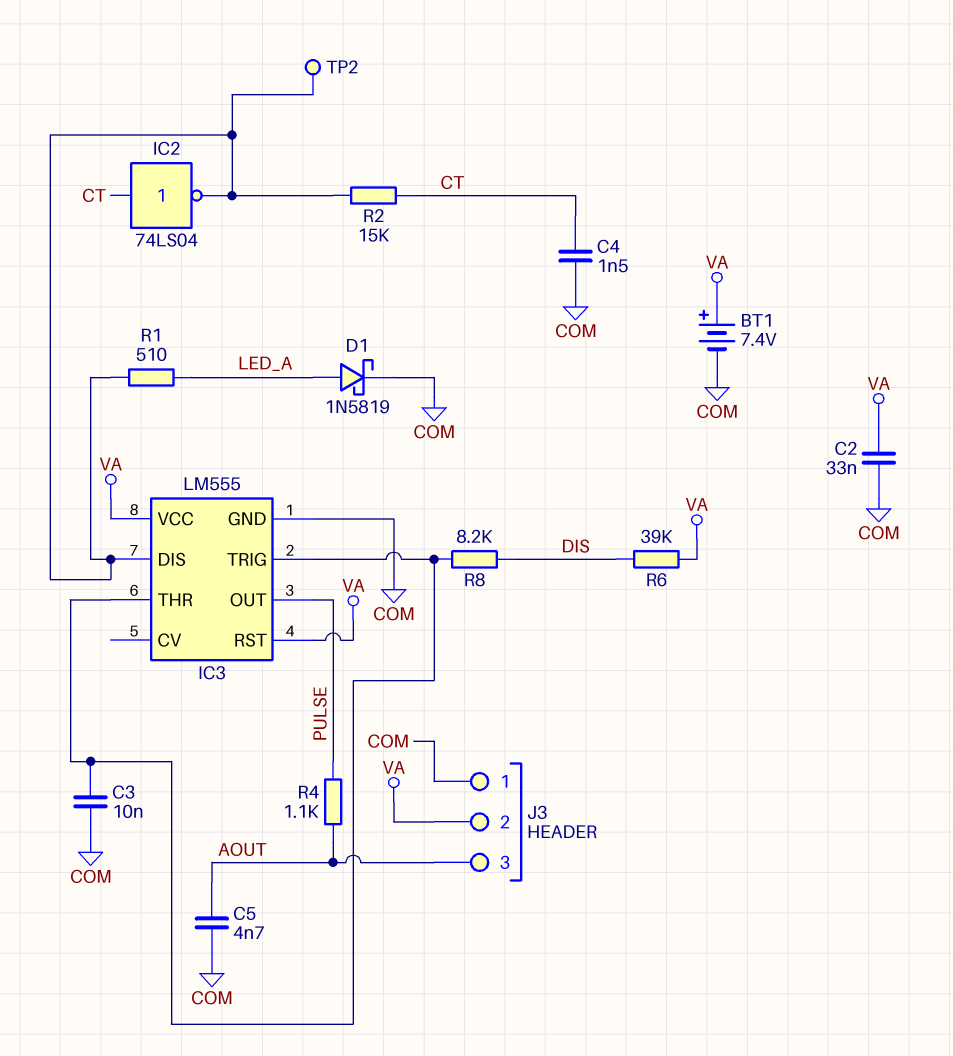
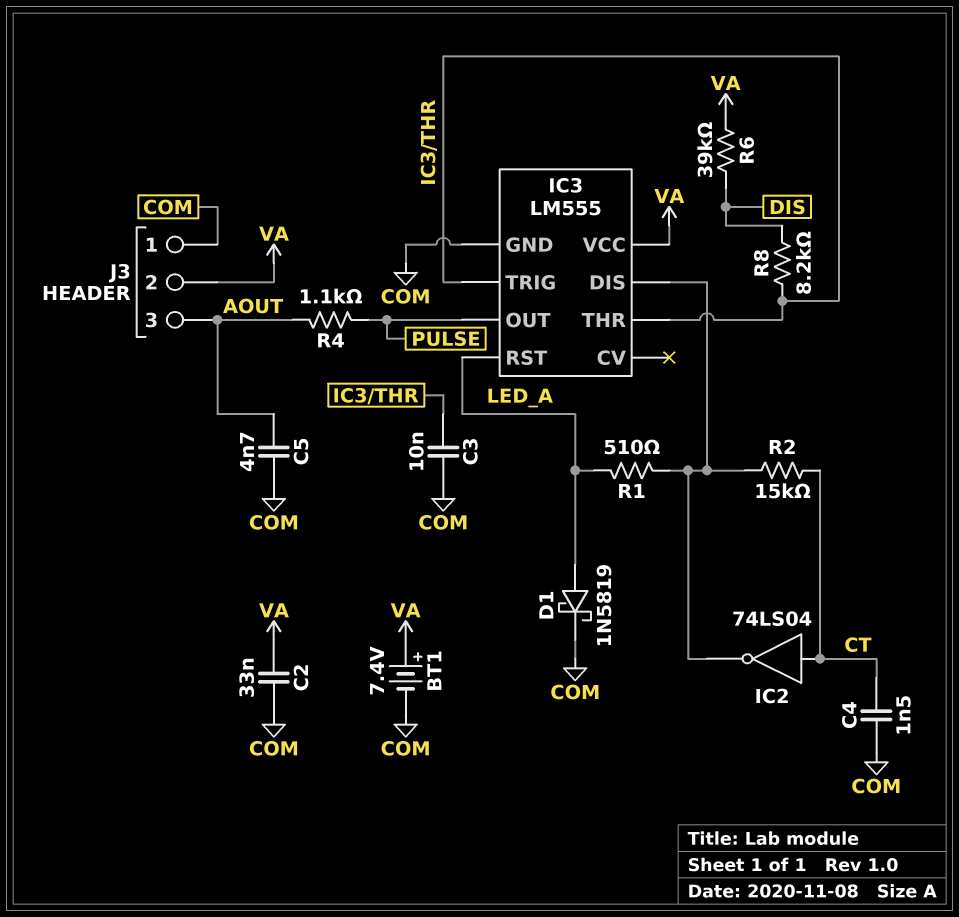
IC3 pin RST: VA -> LED_A
TP2: test point (IC3/DIS) -> none

